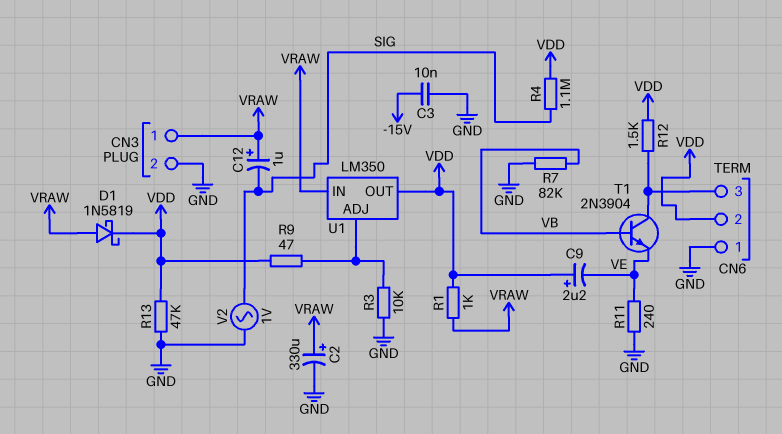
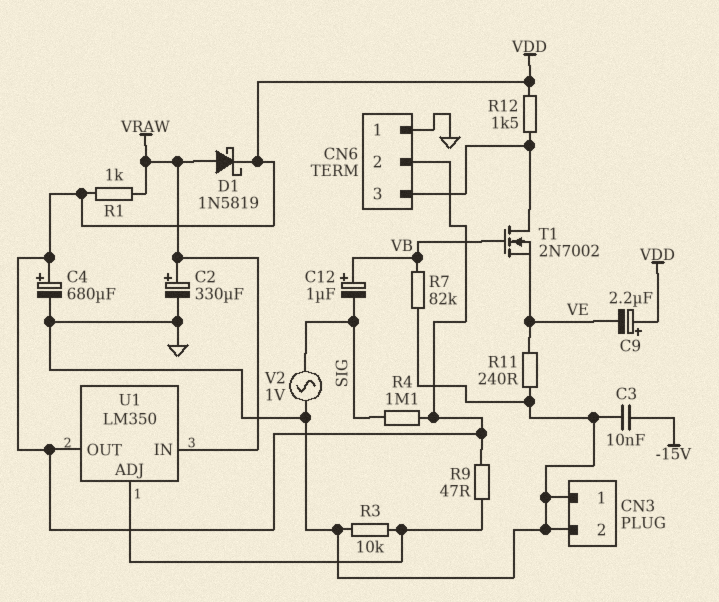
C4: none -> 680uF (plus VDD, minus GND)
C12: 1uF (plus VRAW, minus SIG) -> 1uF (plus VB, minus SIG)
CN3 pin 1: VRAW -> GND
R13: 47k (GND, VDD) -> none
T1: NPN 2N3904 (B VB, C CN6/3, E VE) -> NMOS 2N7002 (G VB, D CN6/3, S VE)

